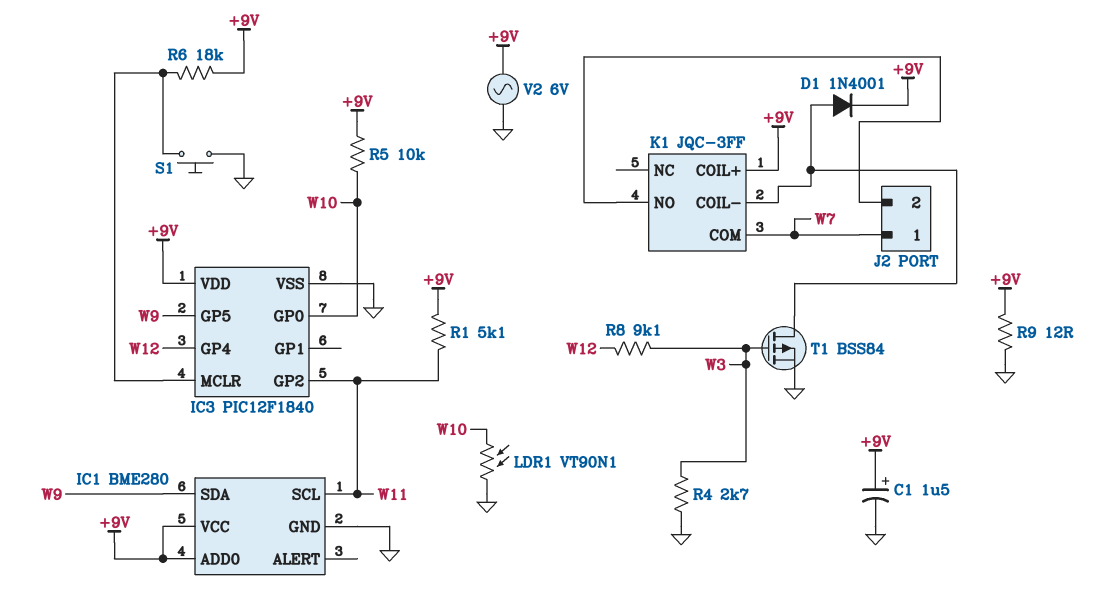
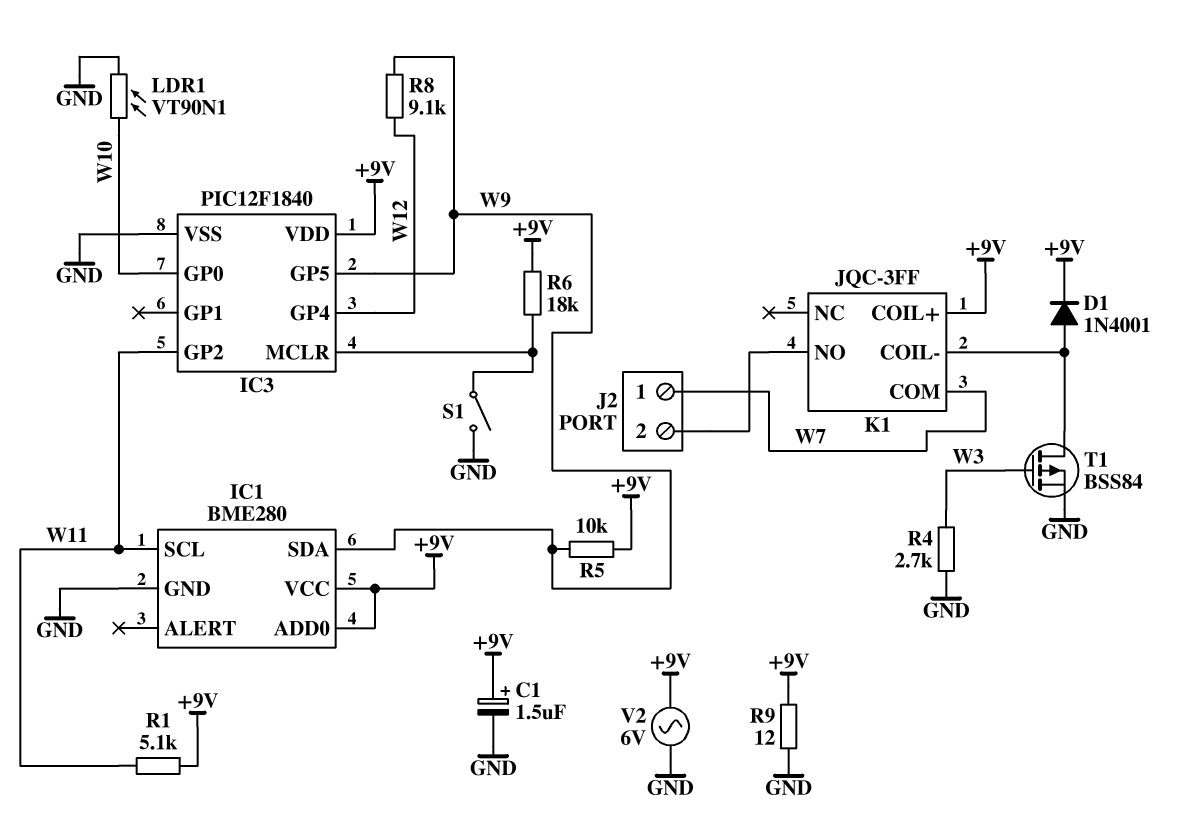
R5: 10k (+9V, W10) -> 10k (+9V, W9)
R8: 9.1k (W3, W12) -> 9.1k (W9, W12)
S1: button (GND, IC3/MCLR) -> switch (GND, IC3/MCLR)

